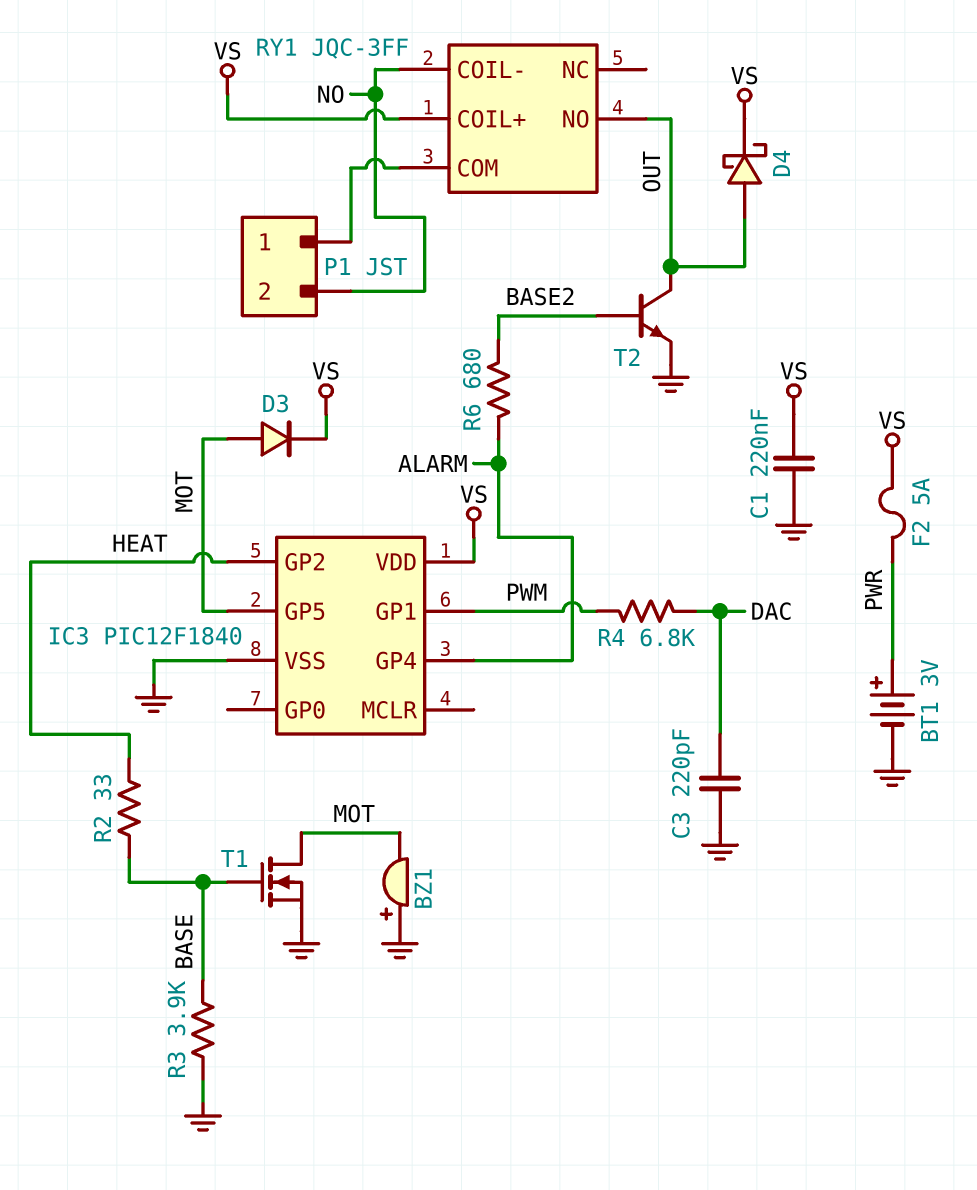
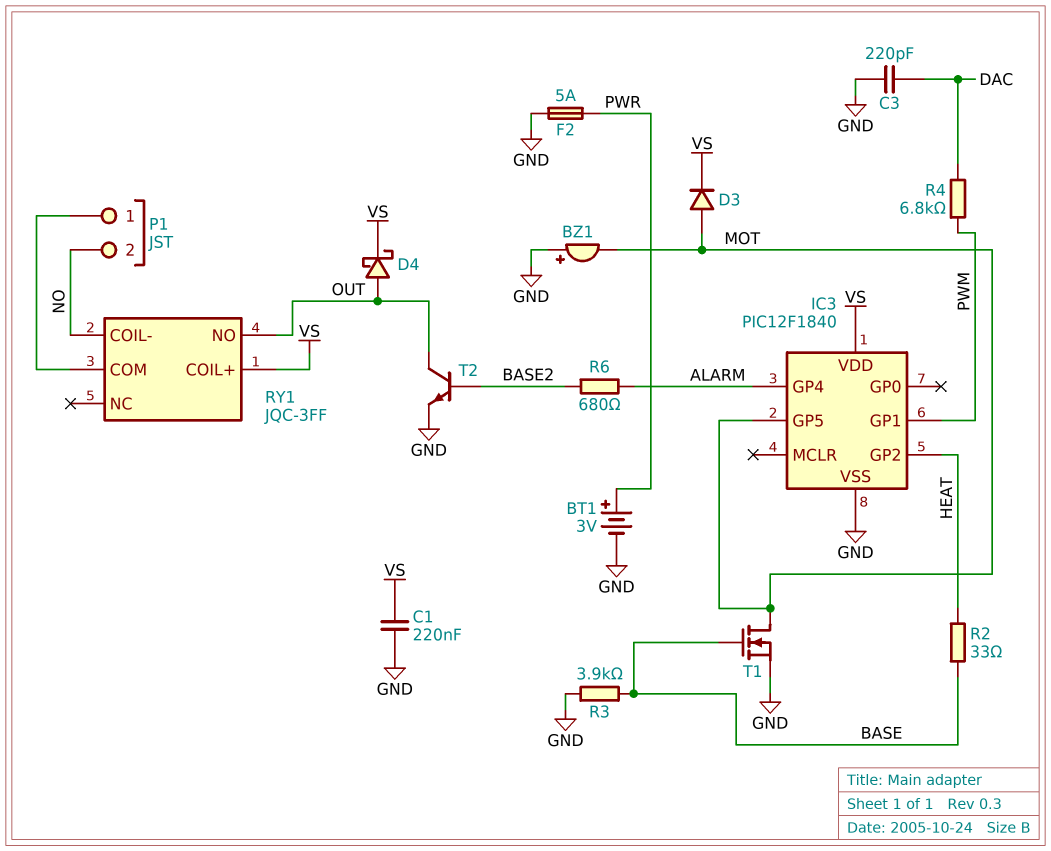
F2: 5A (PWR, VS) -> 5A (GND, PWR)

